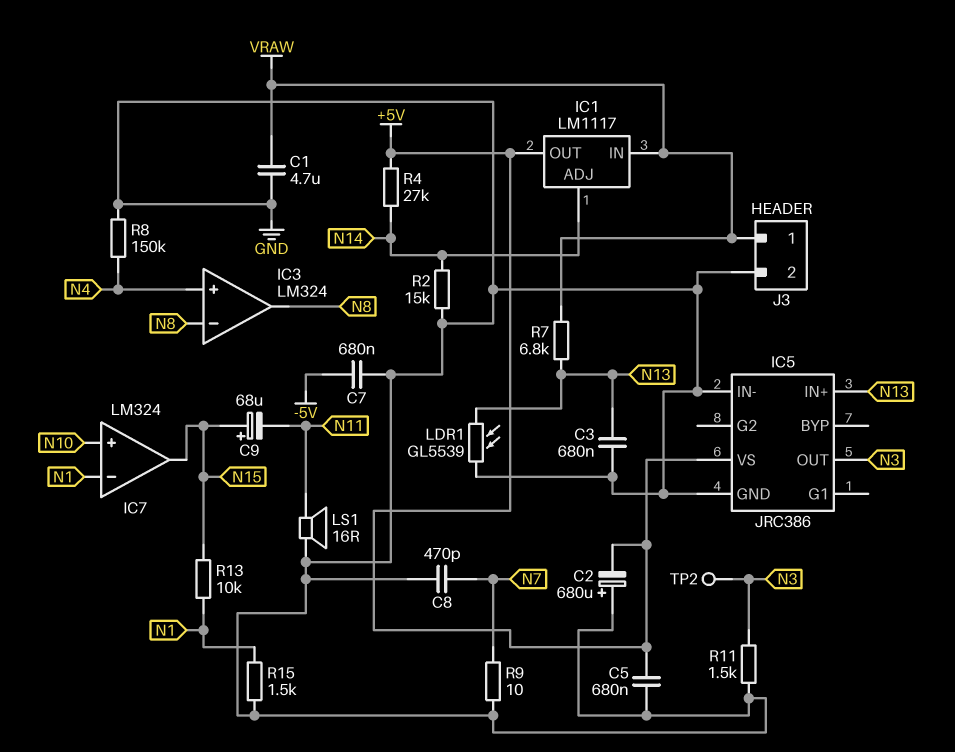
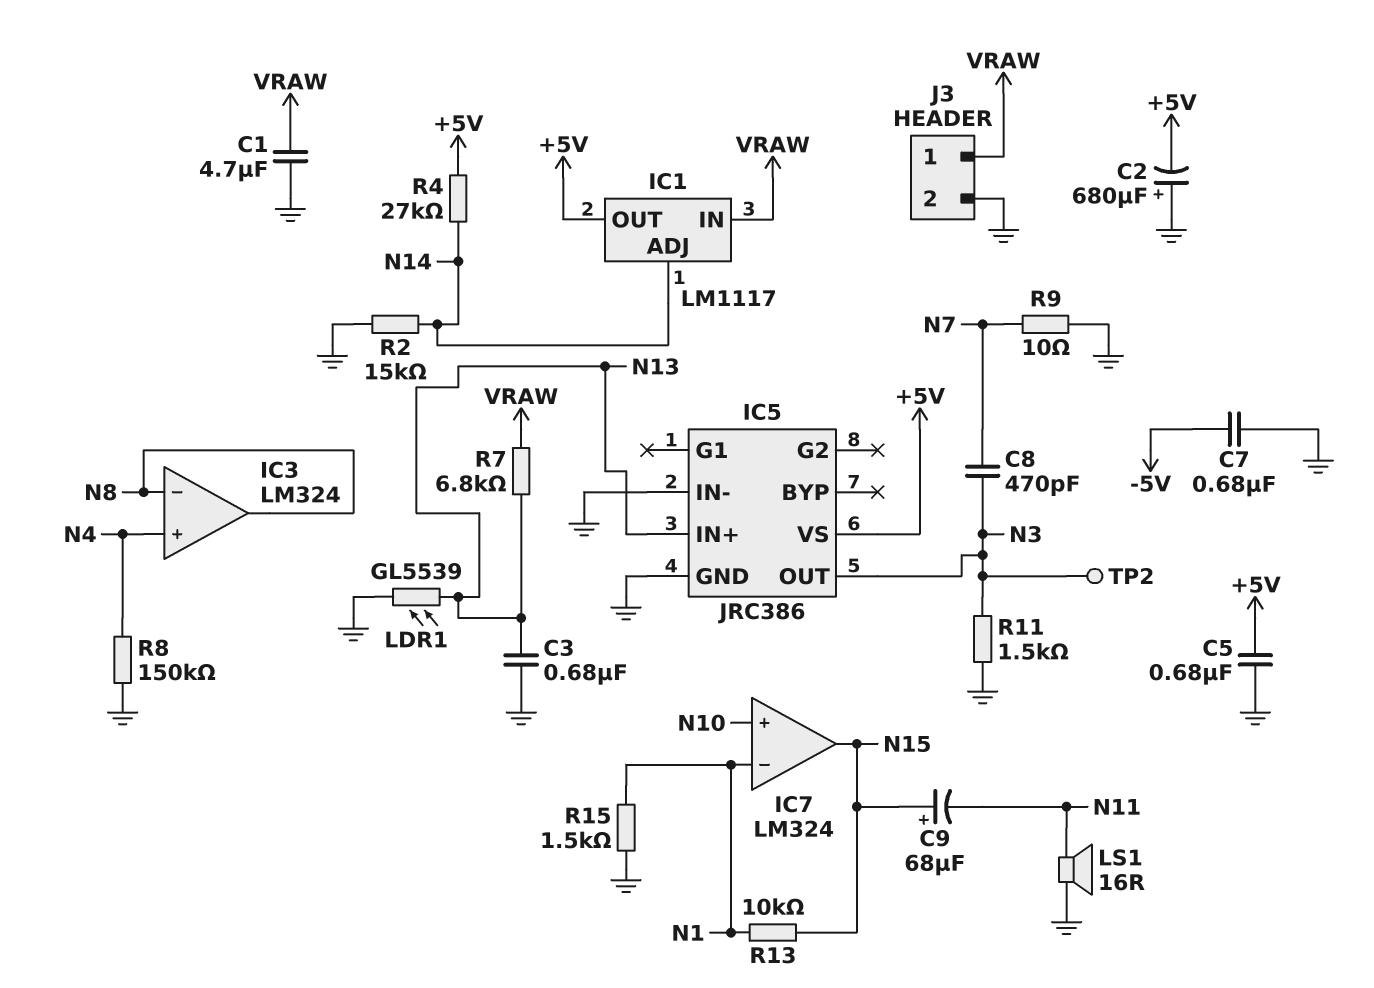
C8: 470pF (GND, N7) -> 470pF (N3, N7)

